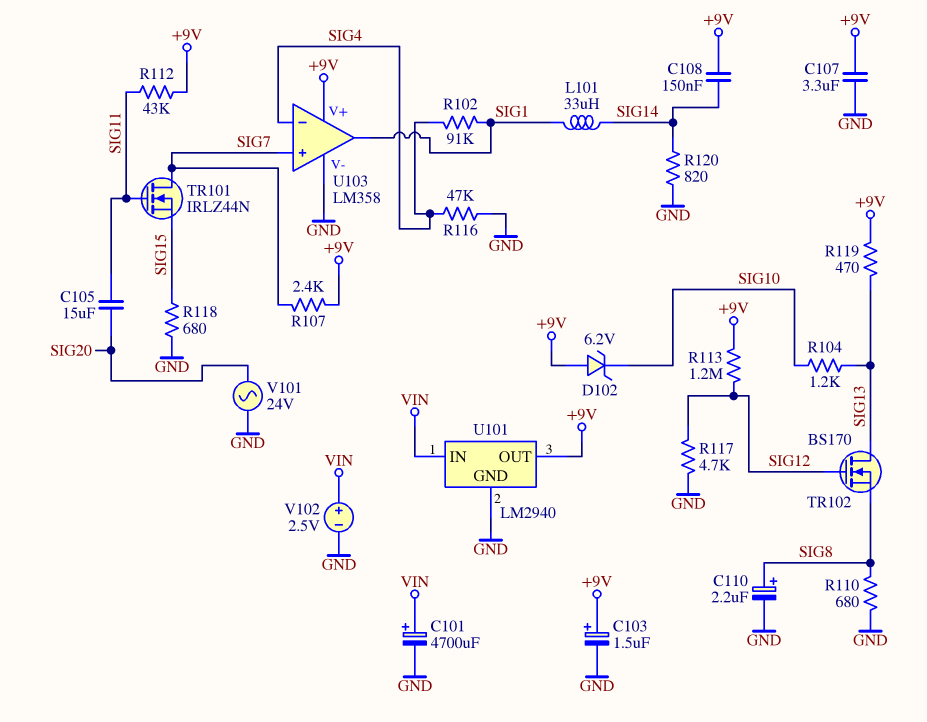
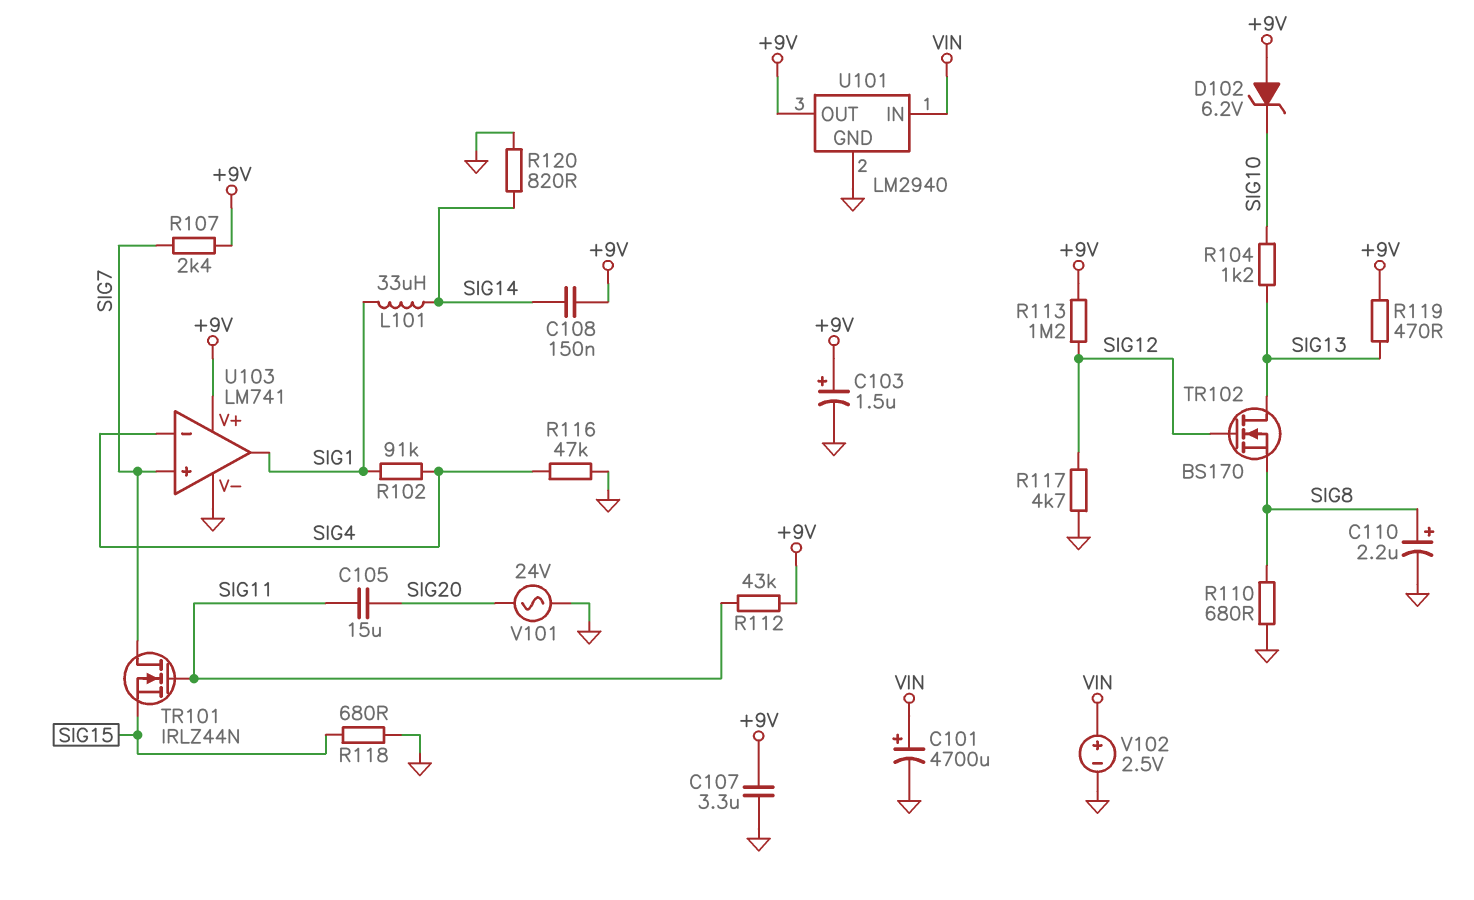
U103: LM358 -> LM741

